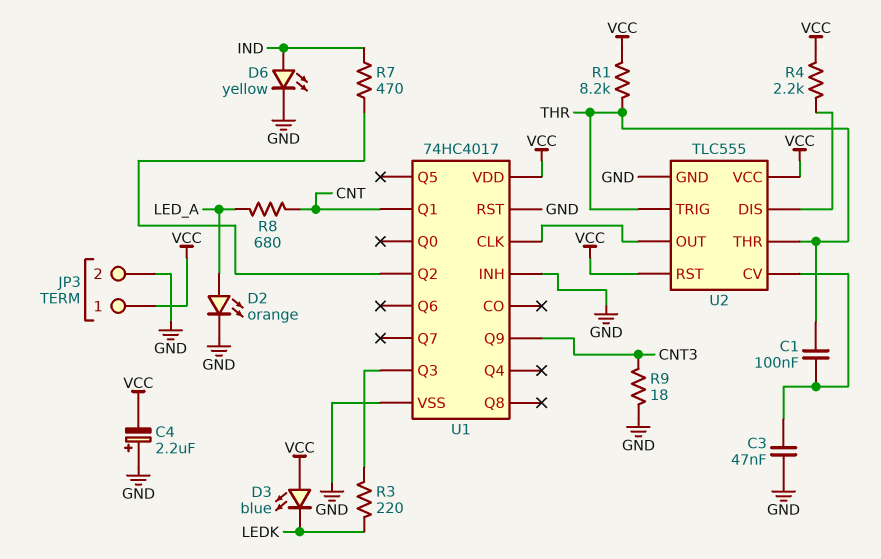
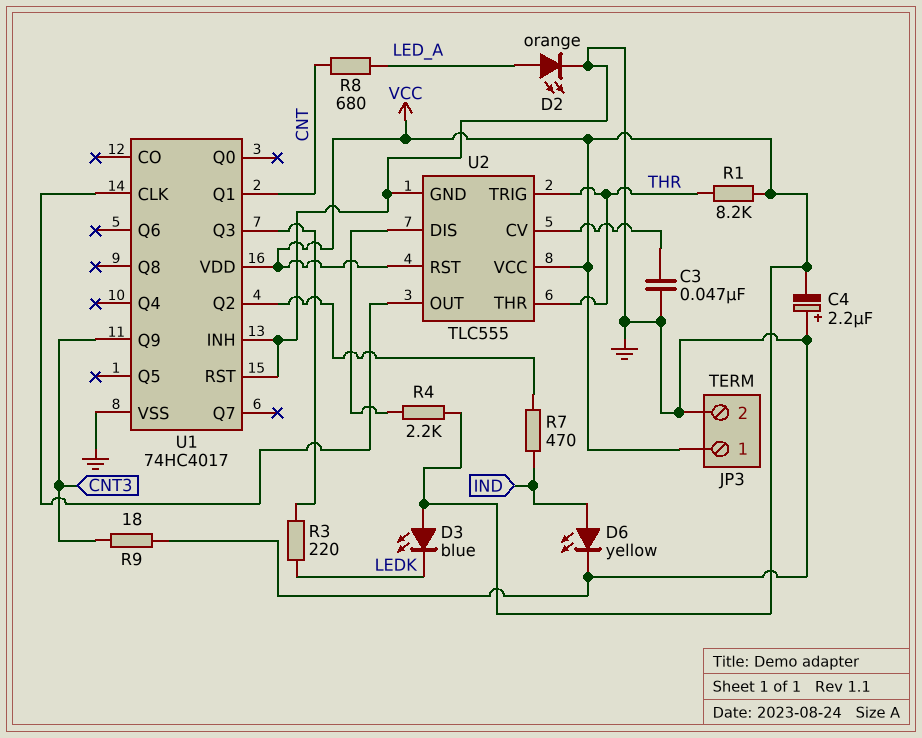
C1: 100nF (THR, U2/CV) -> none

